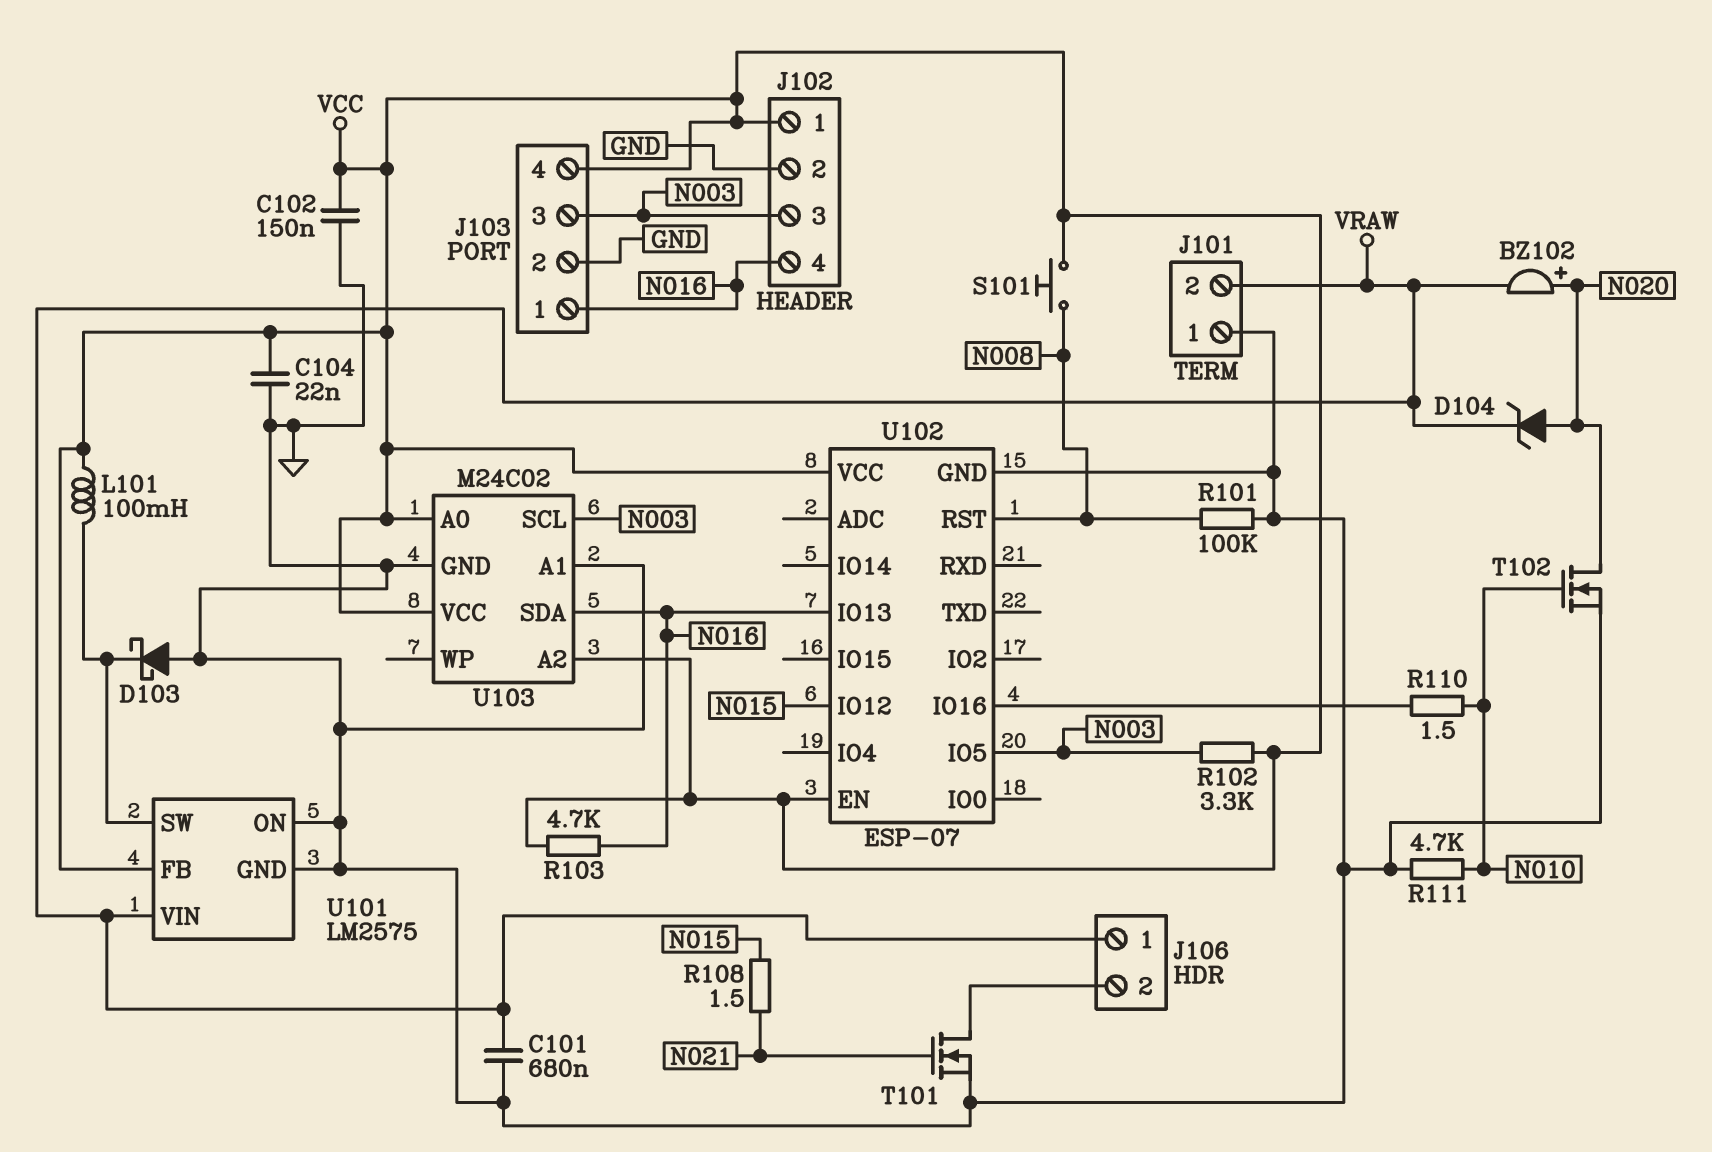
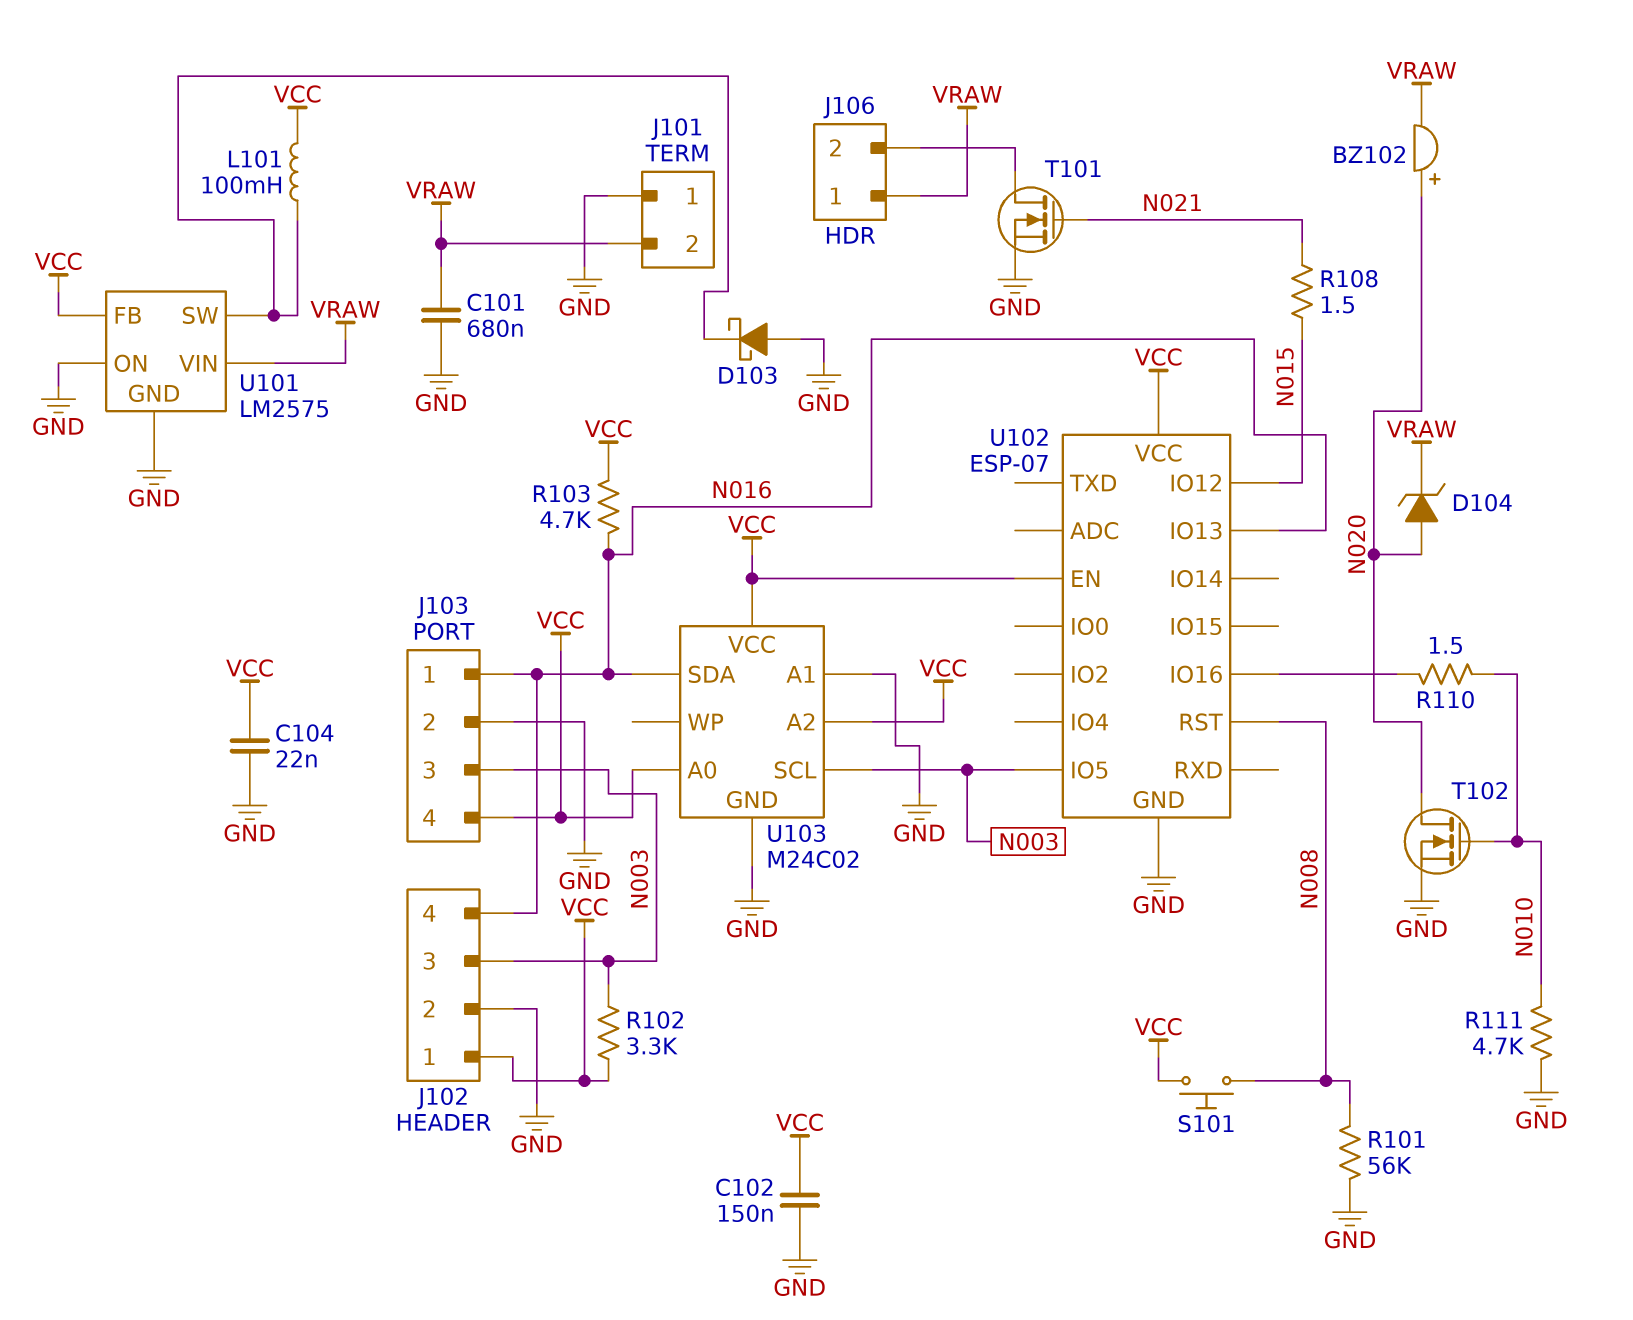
R101: 100k (GND, N008) -> 56k (GND, N008)

